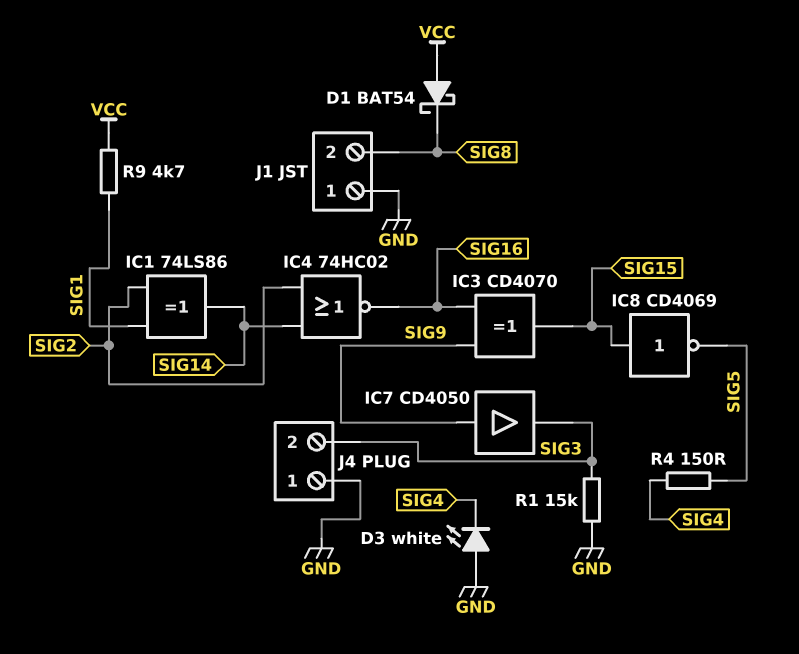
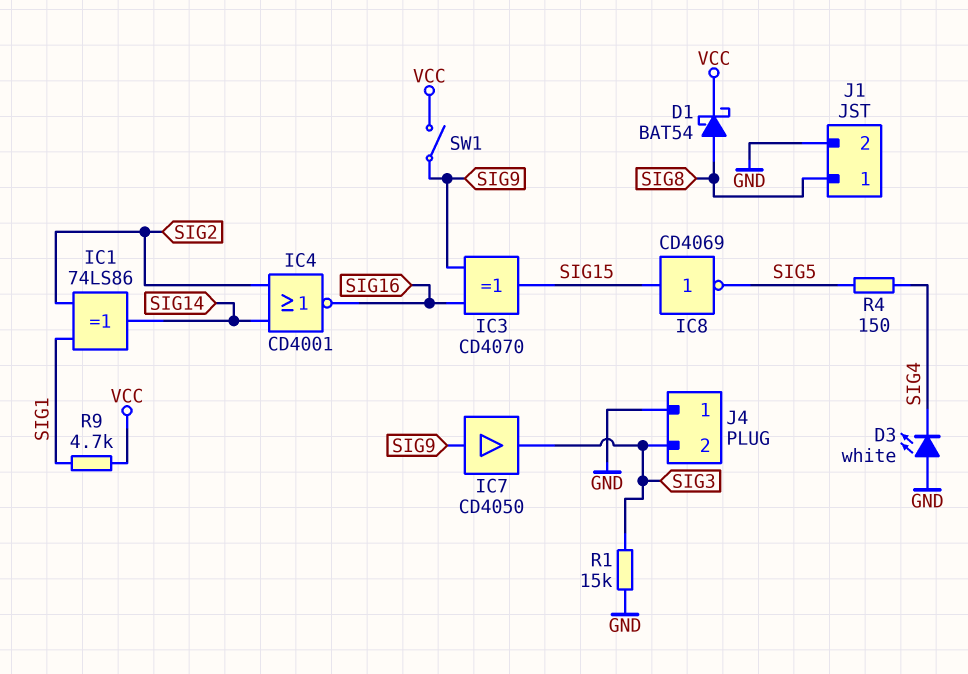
D1: schottky BAT54 (A VCC, K SIG8) -> schottky BAT54 (A SIG8, K VCC)
IC4: NOR 74HC02 (in SIG2, in SIG14, out SIG16) -> NOR CD4001 (in SIG2, in SIG14, out SIG16)
J1 pin 1: GND -> SIG8
J1 pin 2: SIG8 -> GND
SW1: none -> switch (SIG9, VCC)

